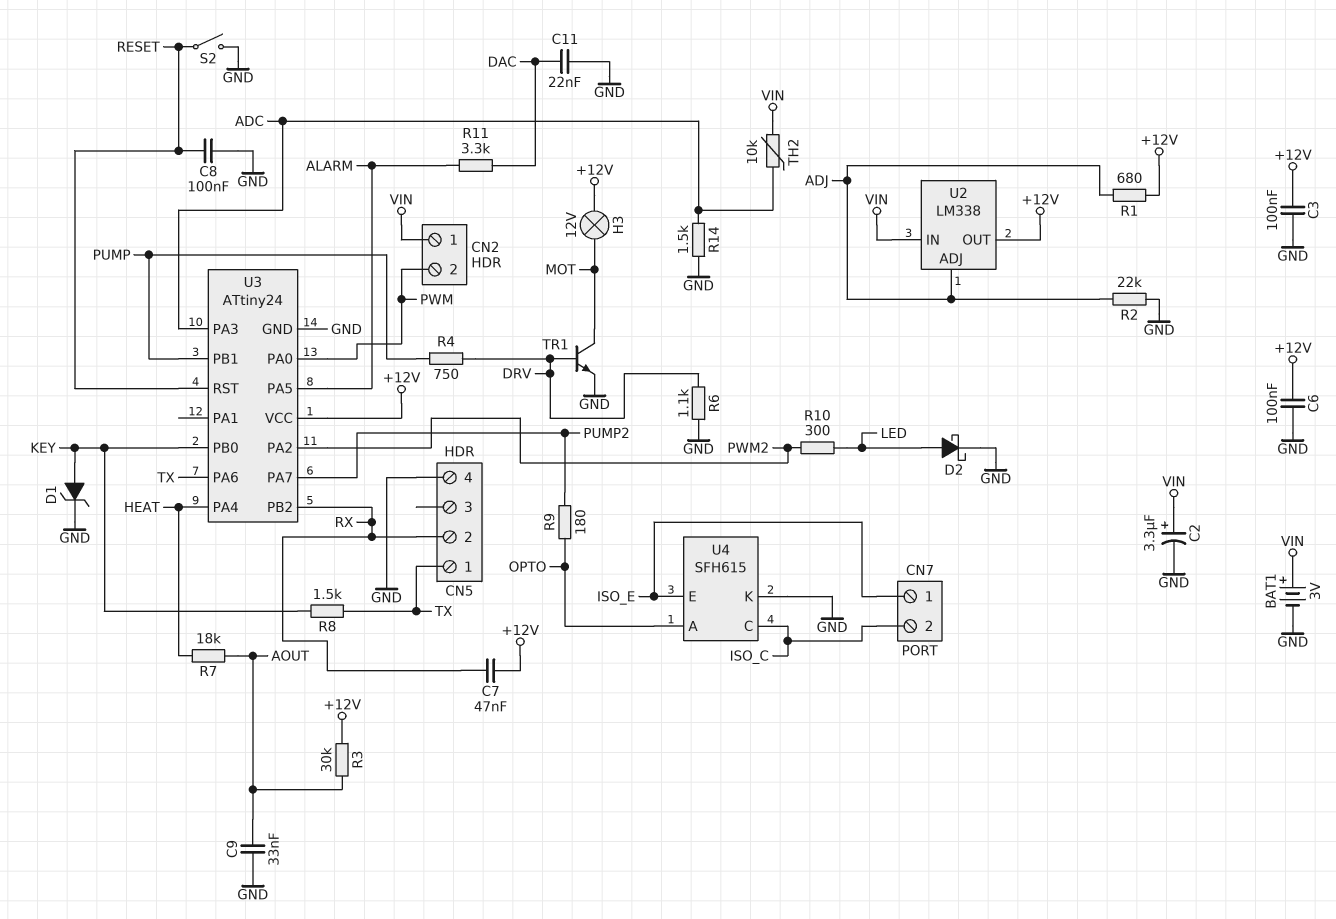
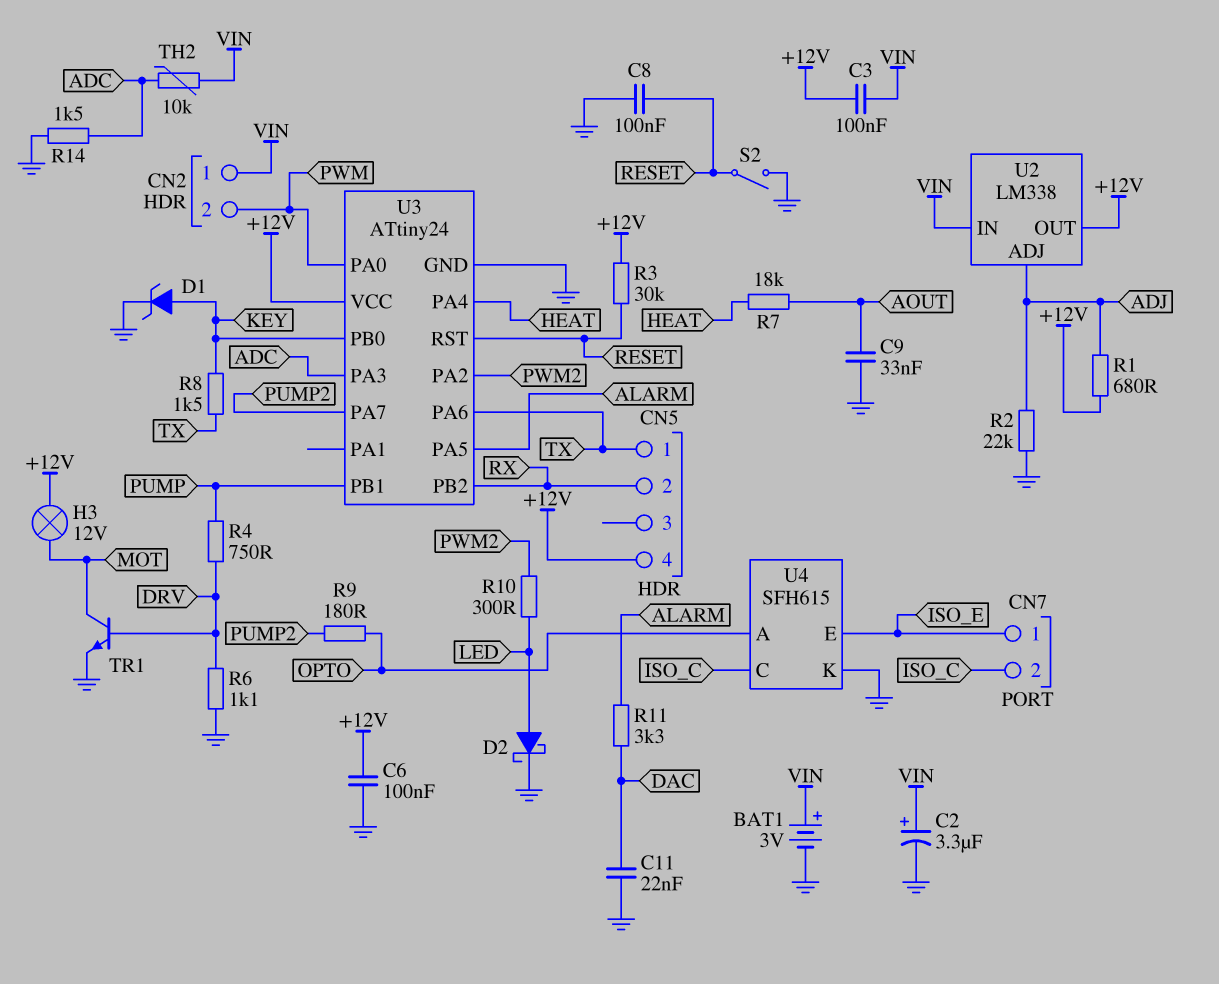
C3: 100nF (+12V, GND) -> 100nF (+12V, VIN)
C7: 47nF (+12V, RX) -> none
CN5 pin 4: GND -> +12V
R3: 30k (+12V, AOUT) -> 30k (+12V, RESET)

